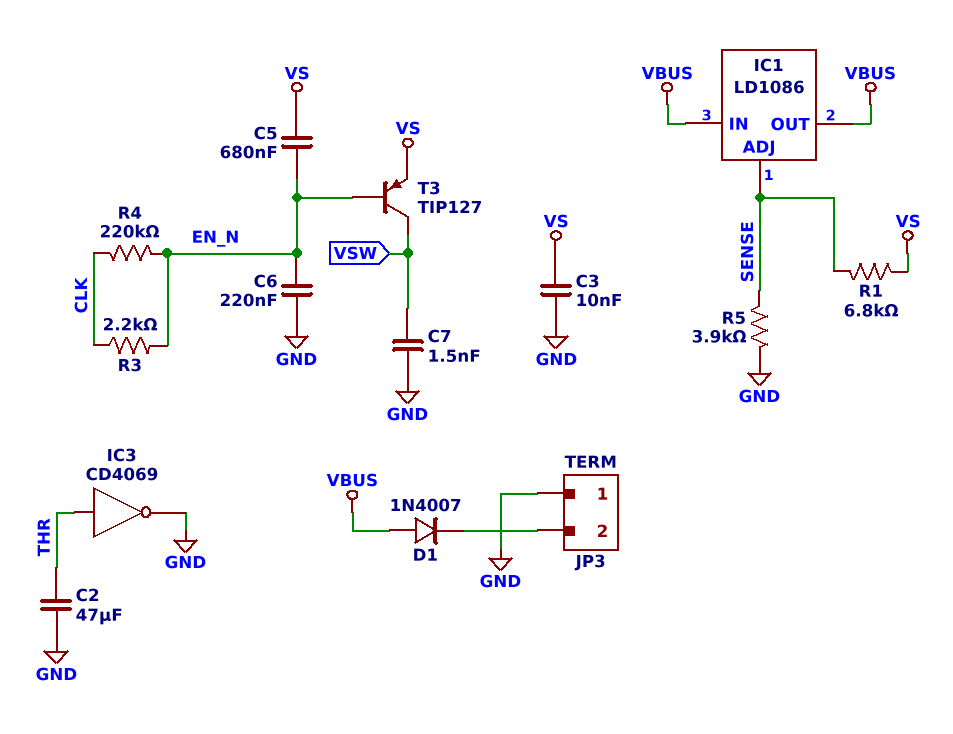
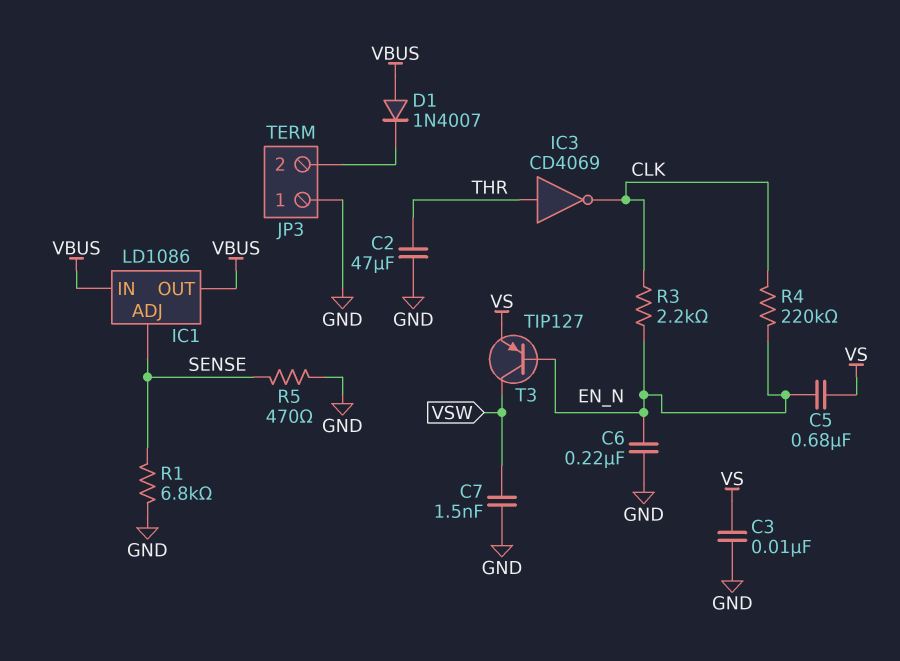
IC3: NOT CD4069 (in THR, out GND) -> NOT CD4069 (in THR, out CLK)
R1: 6.8k (SENSE, VS) -> 6.8k (GND, SENSE)
R5: 3.9k (GND, SENSE) -> 470 (GND, SENSE)

